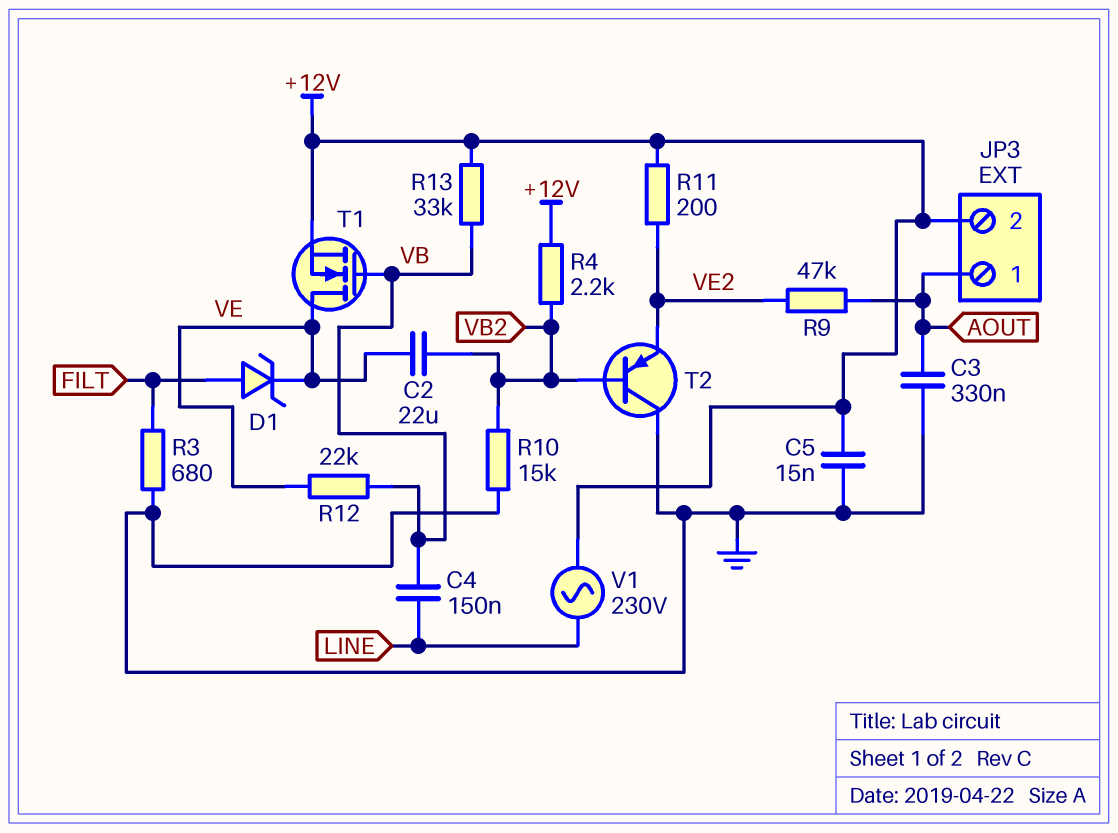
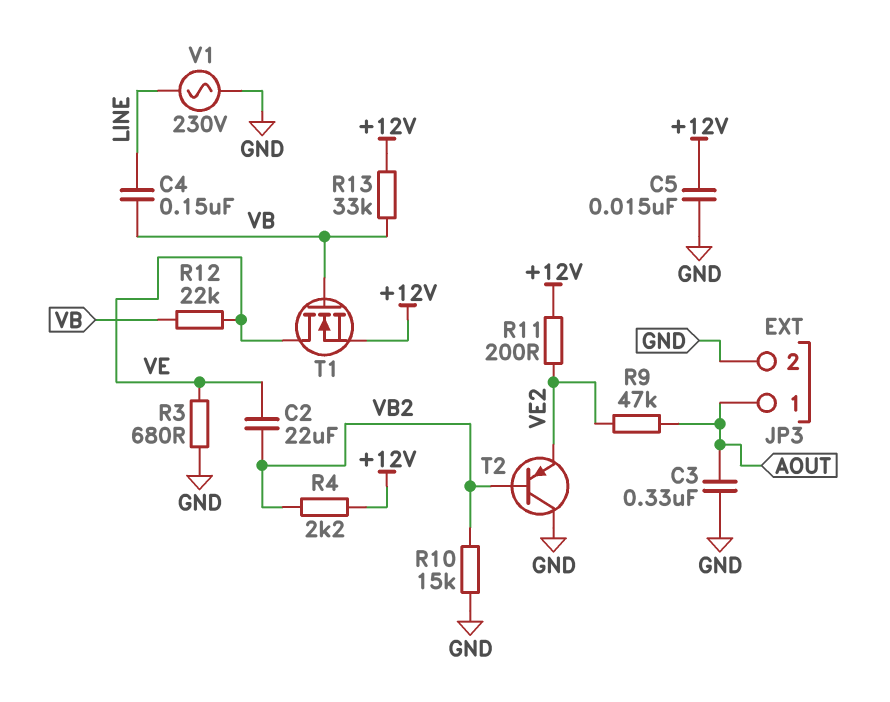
D1: zener (A FILT, K VE) -> none
JP3 pin 2: +12V -> GND
R3: 680 (FILT, GND) -> 680 (GND, VE)
V1: AC 230V (+12V, LINE) -> AC 230V (GND, LINE)

